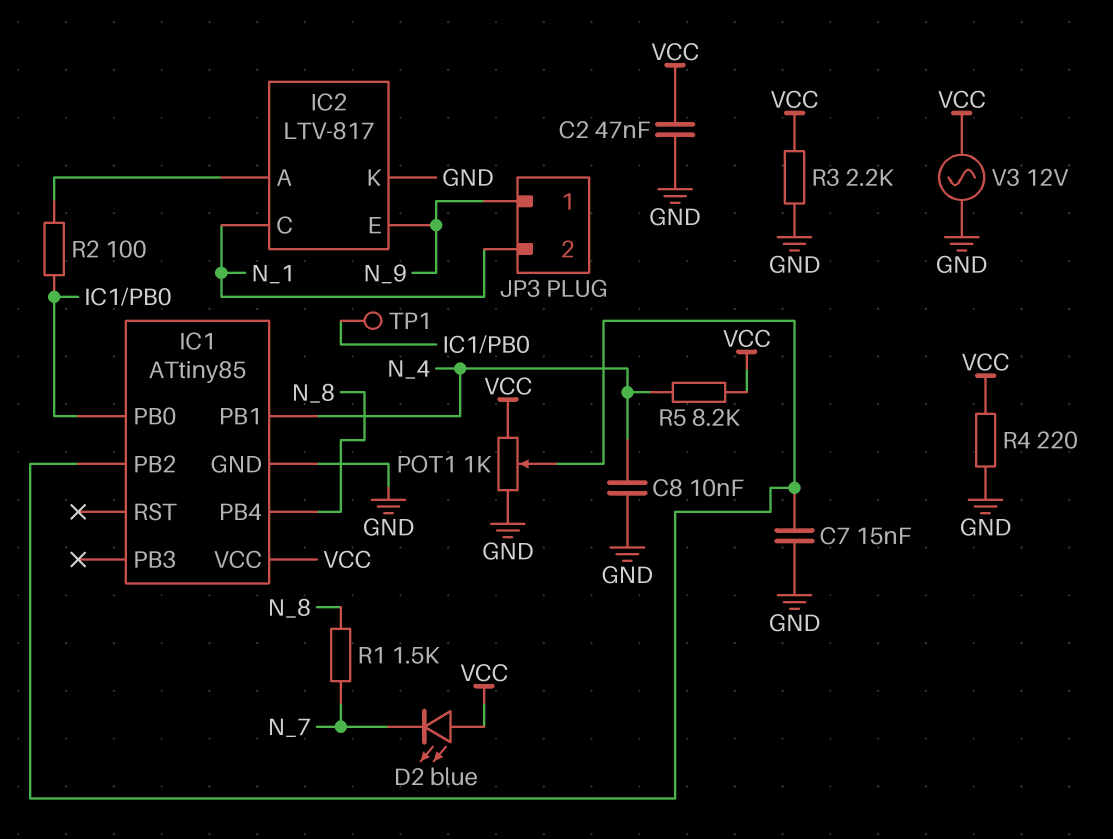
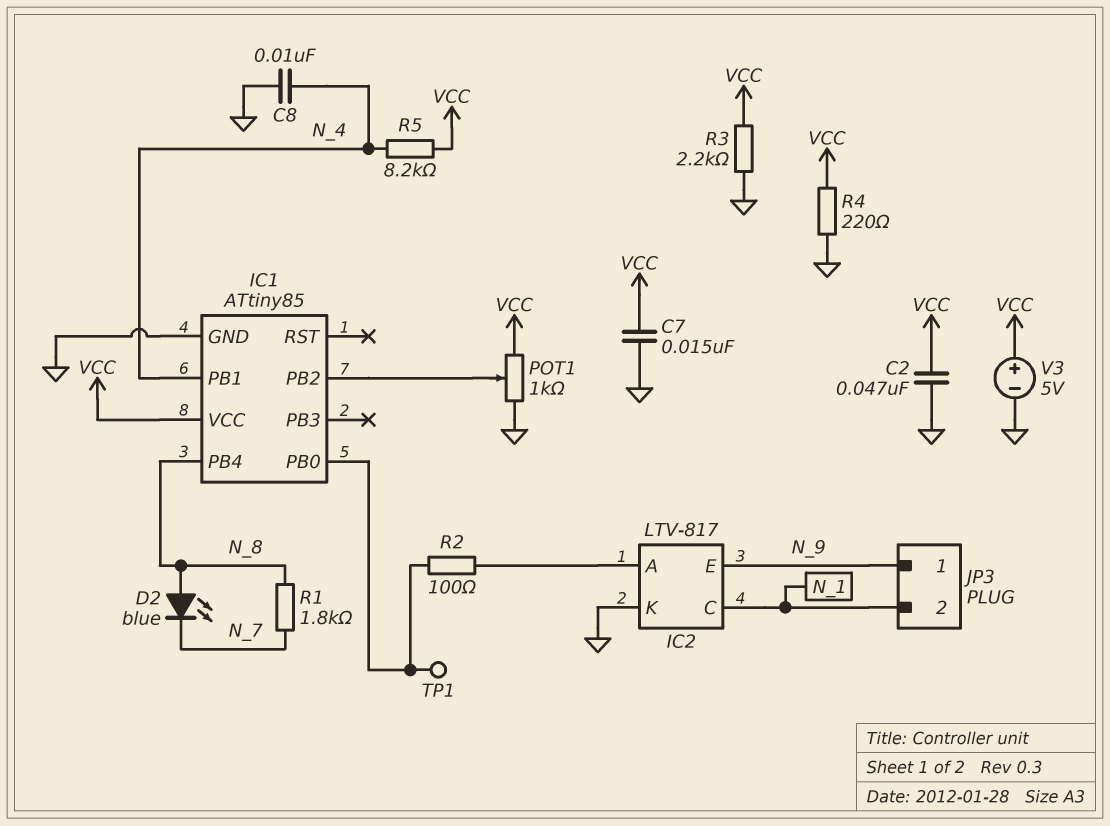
C7: 15nF (GND, IC1/PB2) -> 15nF (GND, VCC)
D2: LED blue (A VCC, K N_7) -> LED blue (A N_8, K N_7)
R1: 1.5k (N_7, N_8) -> 1.8k (N_7, N_8)
V3: AC 12V (GND, VCC) -> 5V (plus VCC, minus GND)

